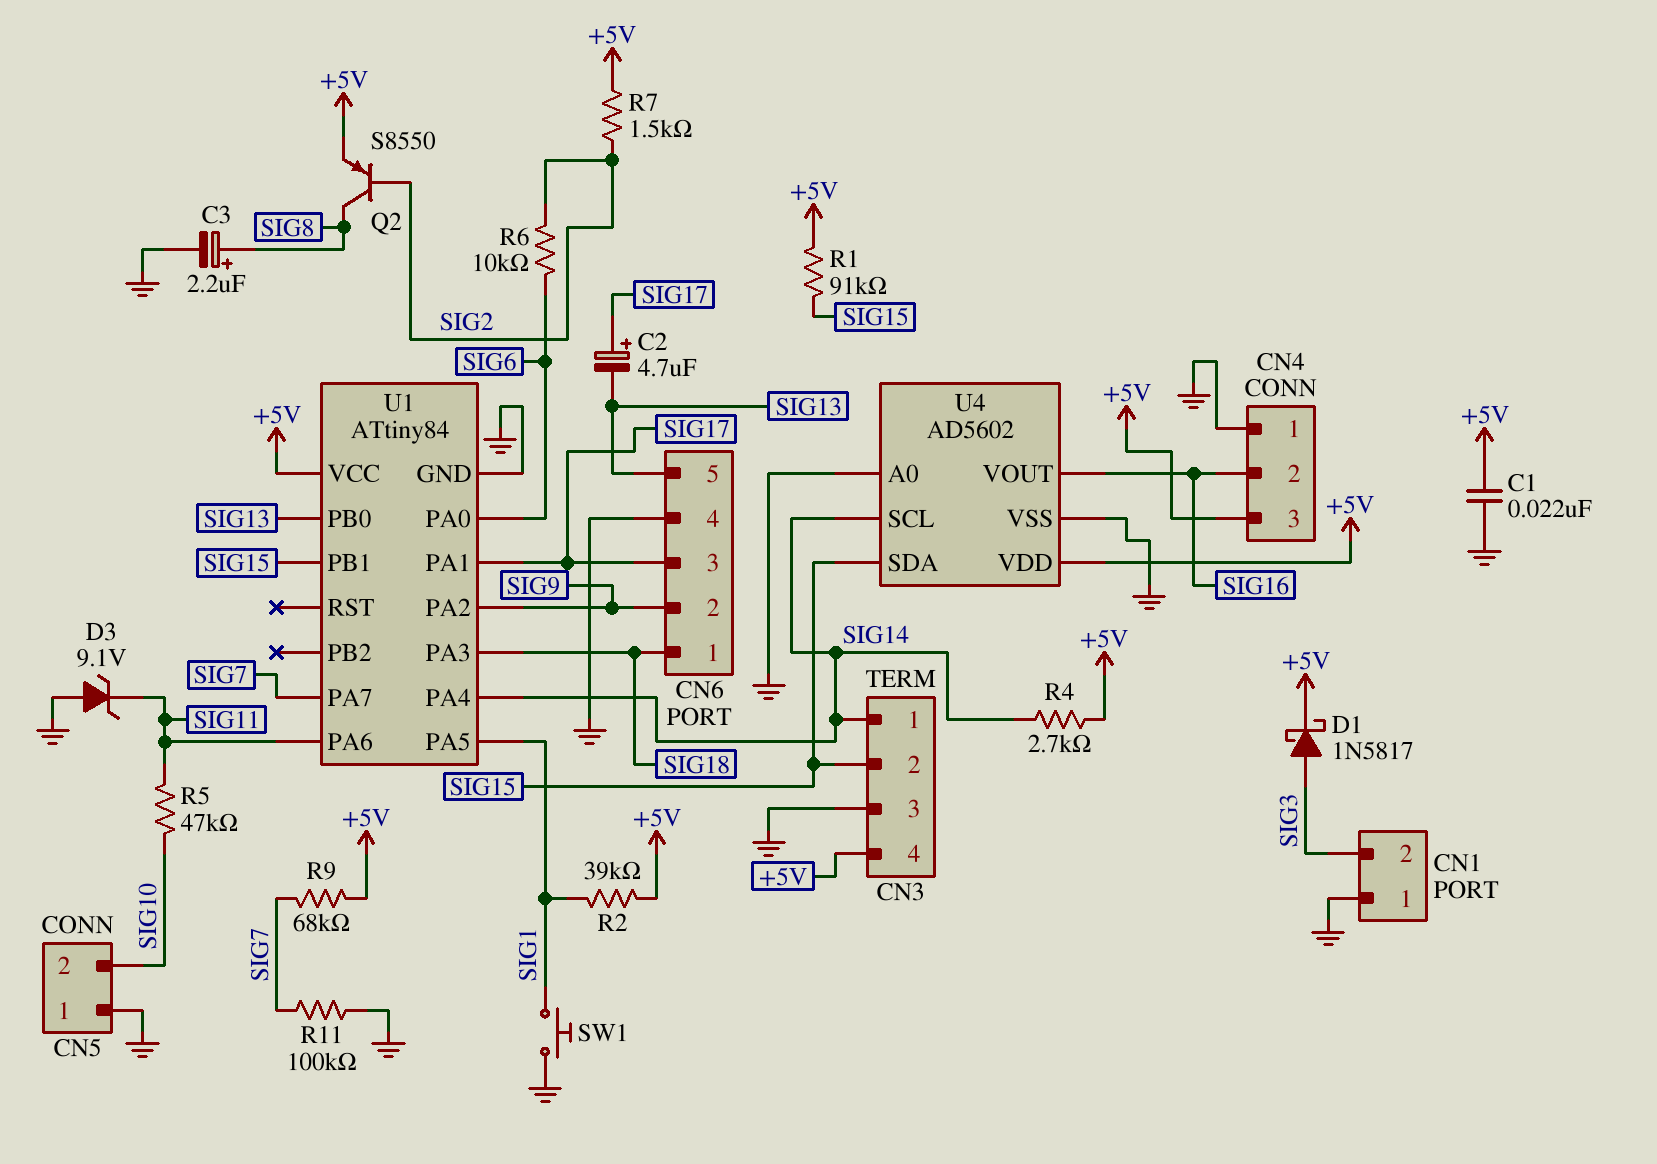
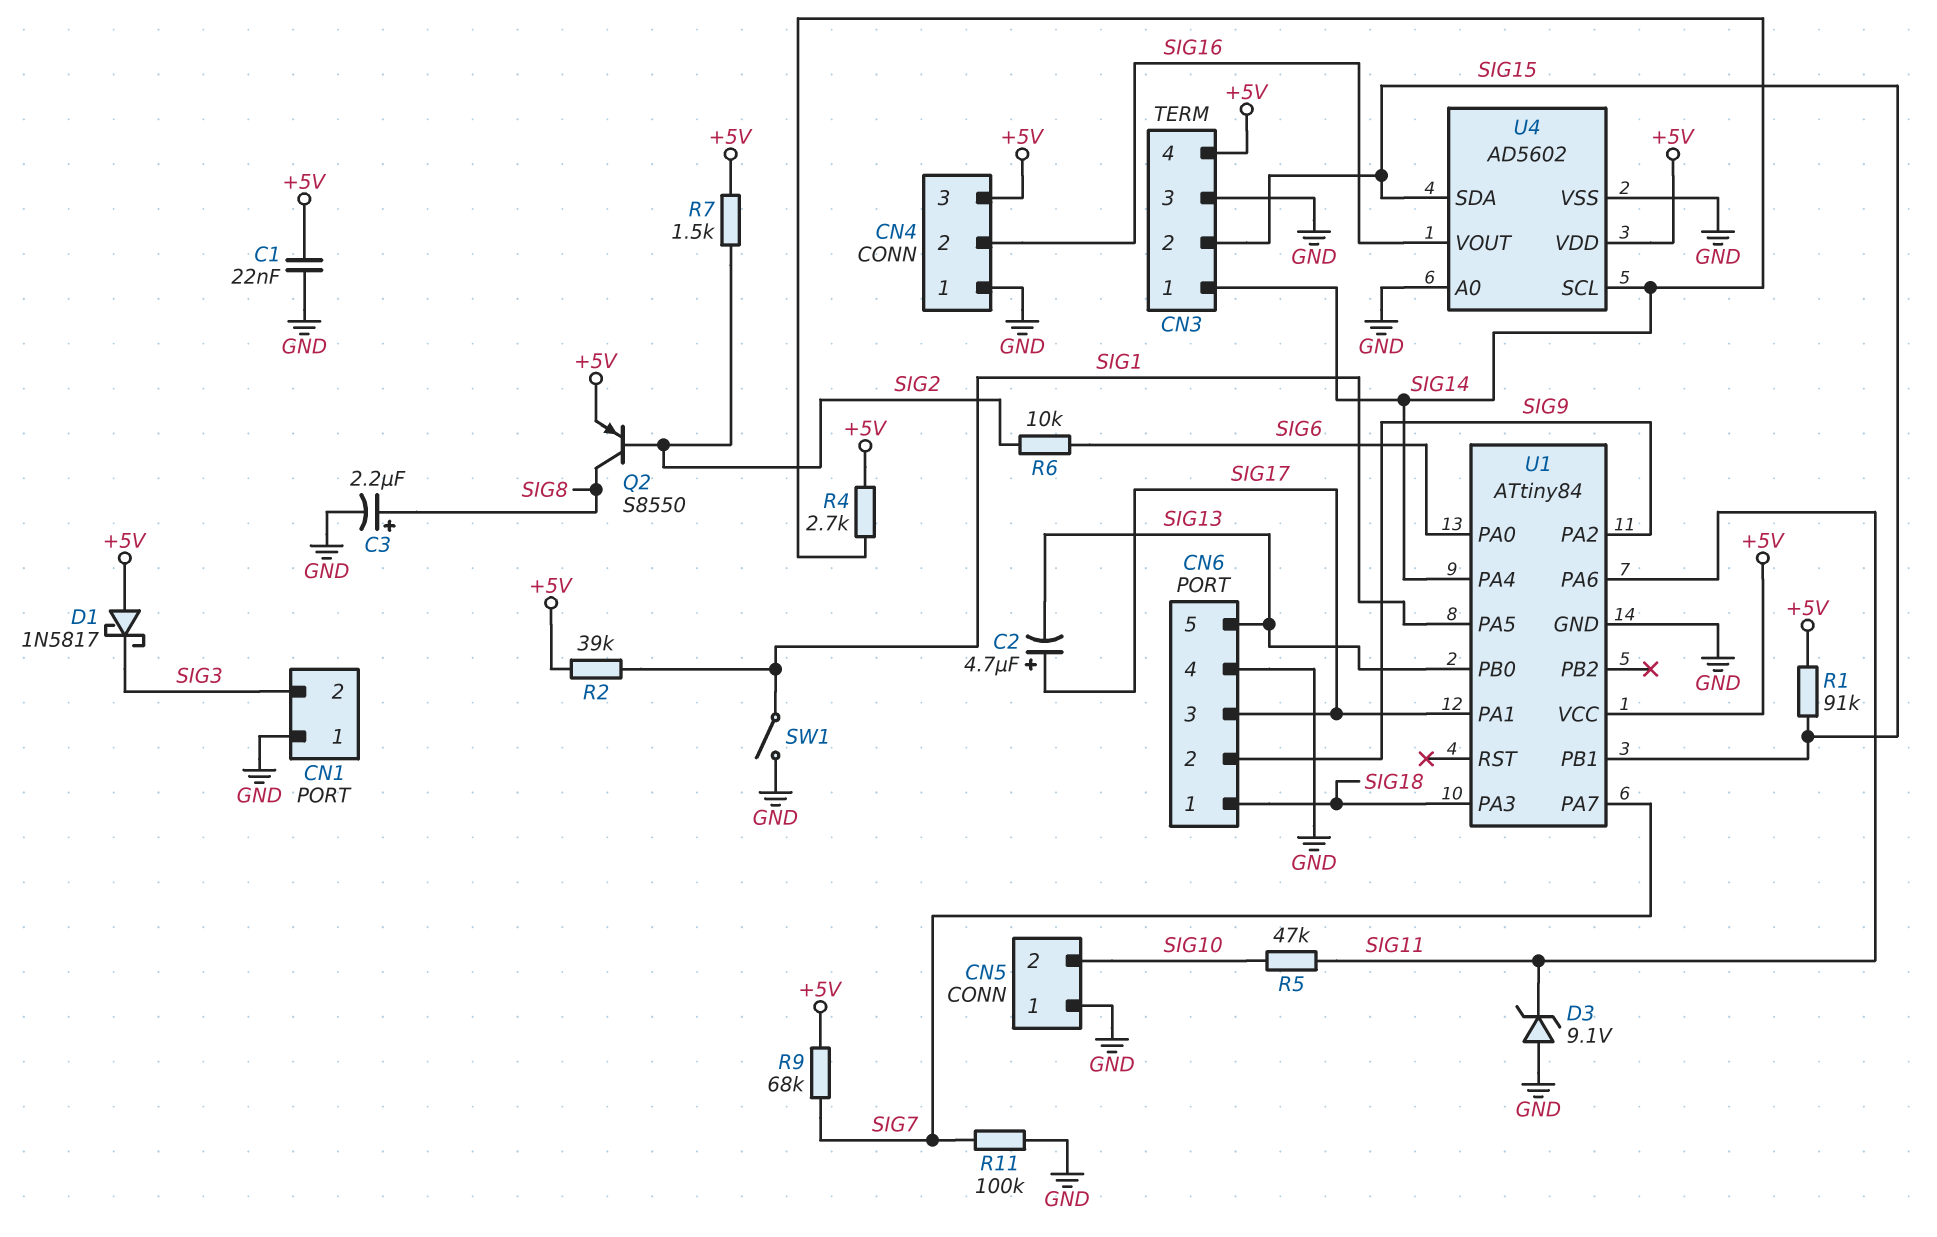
D1: schottky 1N5817 (A SIG3, K +5V) -> schottky 1N5817 (A +5V, K SIG3)
SW1: button (GND, SIG1) -> switch (GND, SIG1)

